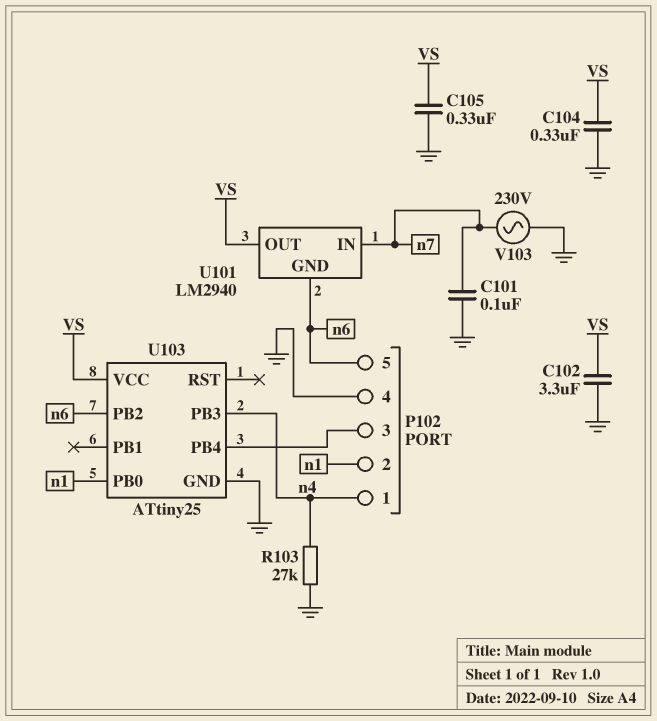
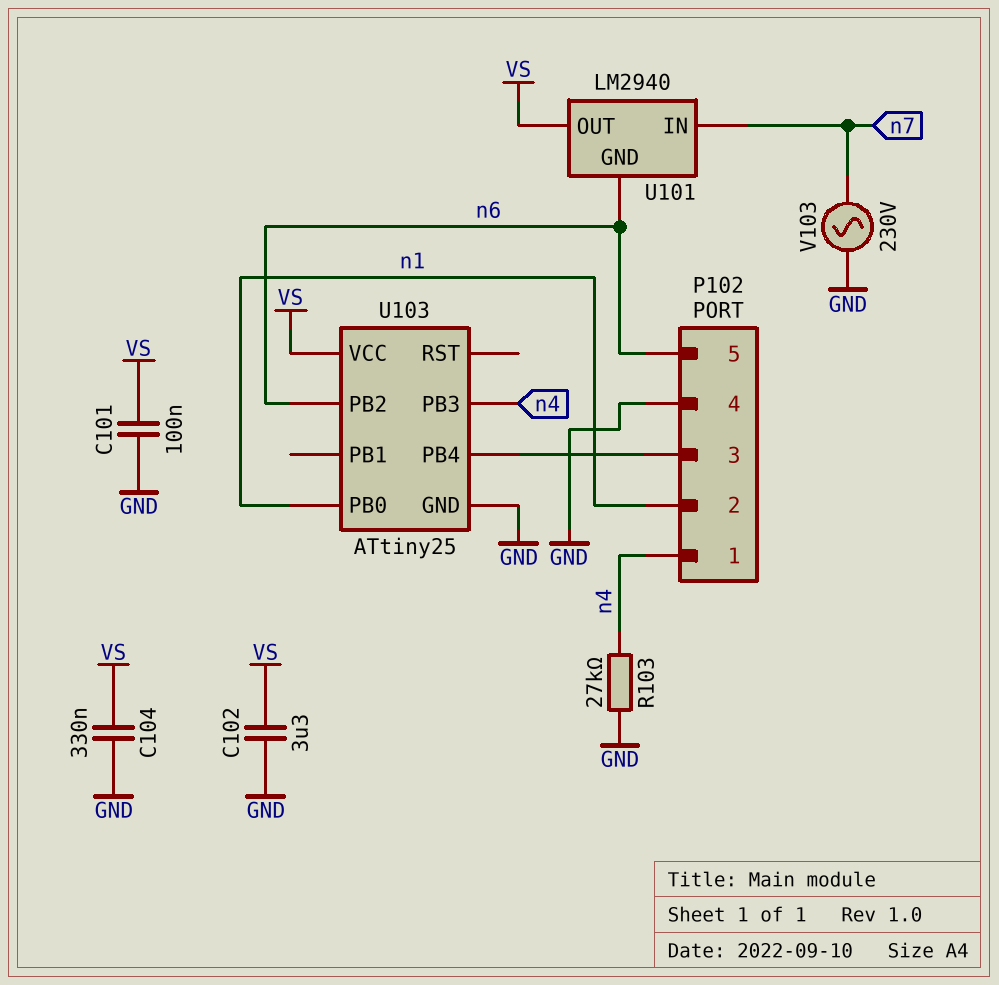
C101: 100nF (GND, n7) -> 100nF (GND, VS)
C105: 330nF (GND, VS) -> none

